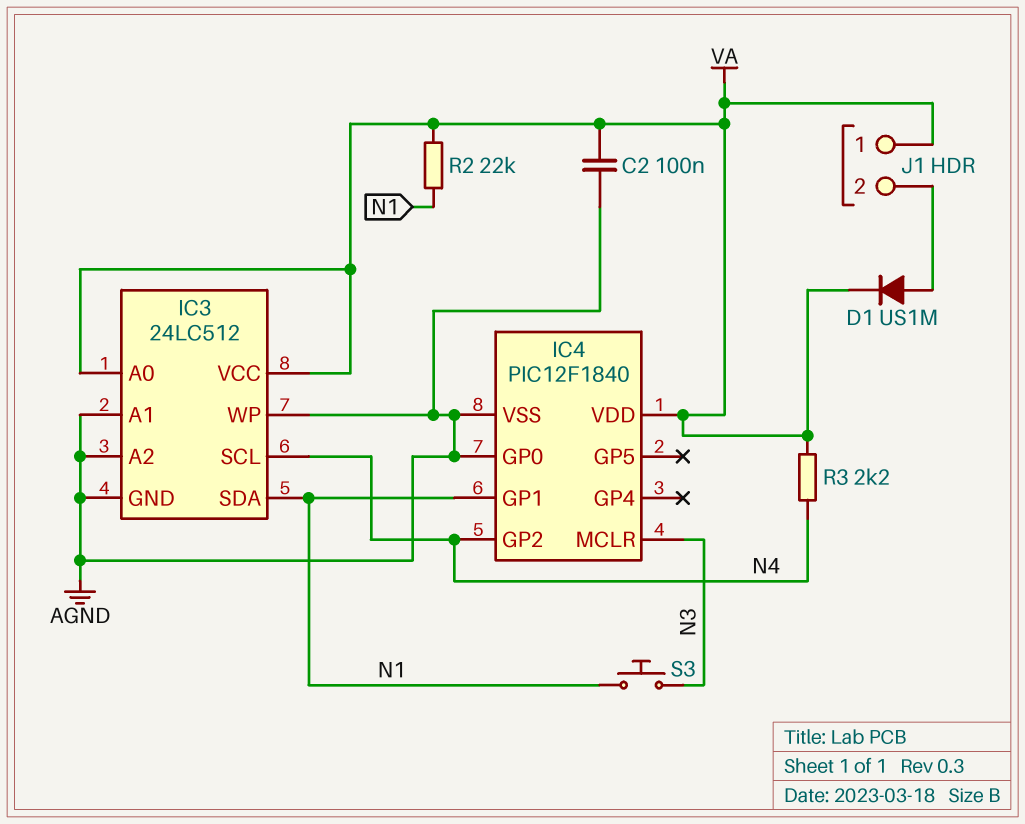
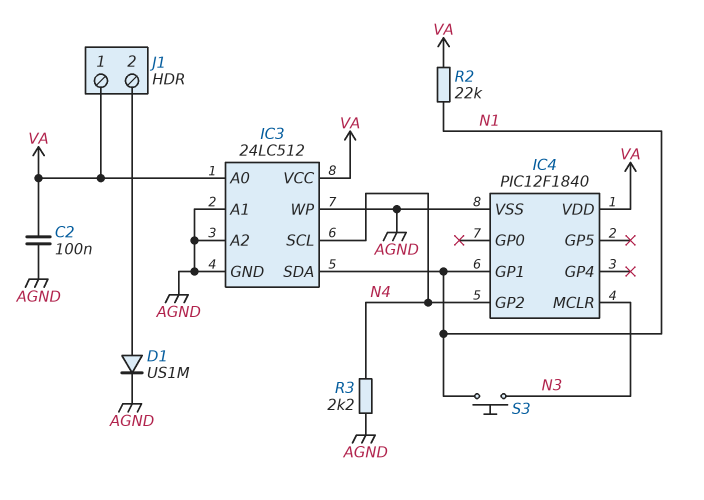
D1: diode US1M (A J1/2, K VA) -> diode US1M (A J1/2, K AGND)
IC4 pin GP0: AGND -> none
R3: 2.2k (N4, VA) -> 2.2k (AGND, N4)

